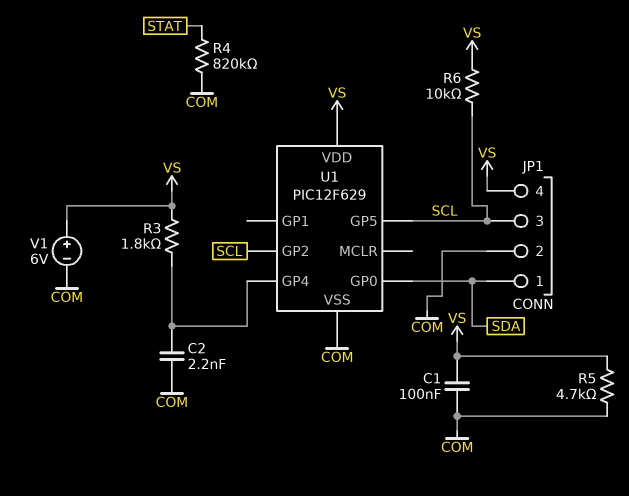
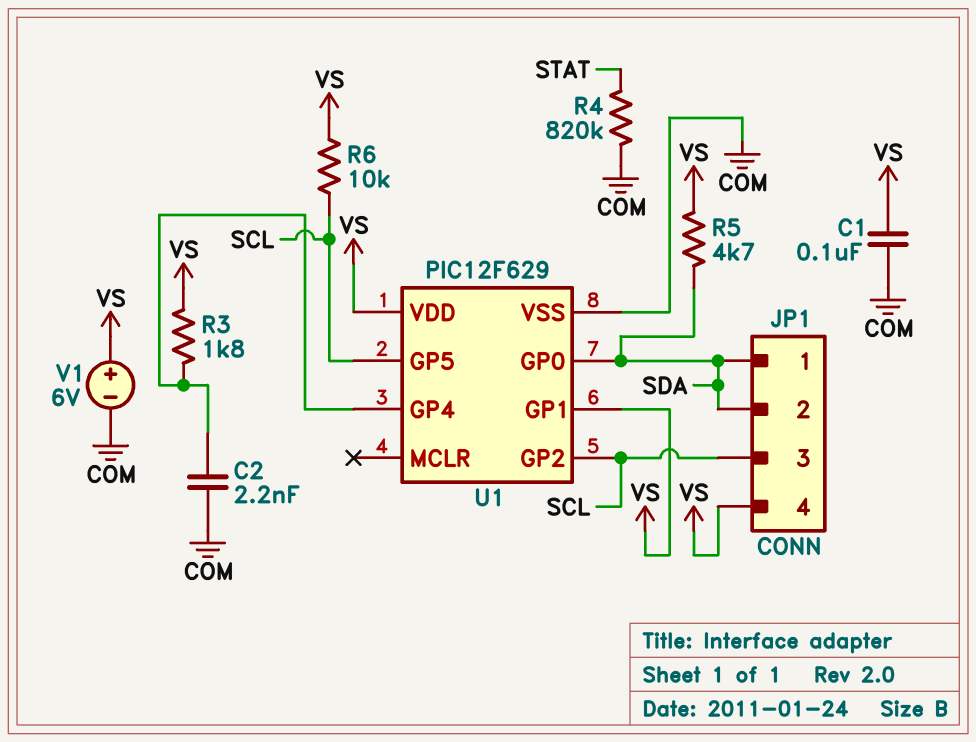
JP1 pin 2: COM -> SDA
R5: 4.7k (COM, VS) -> 4.7k (SDA, VS)
U1 pin GP1: none -> VS

